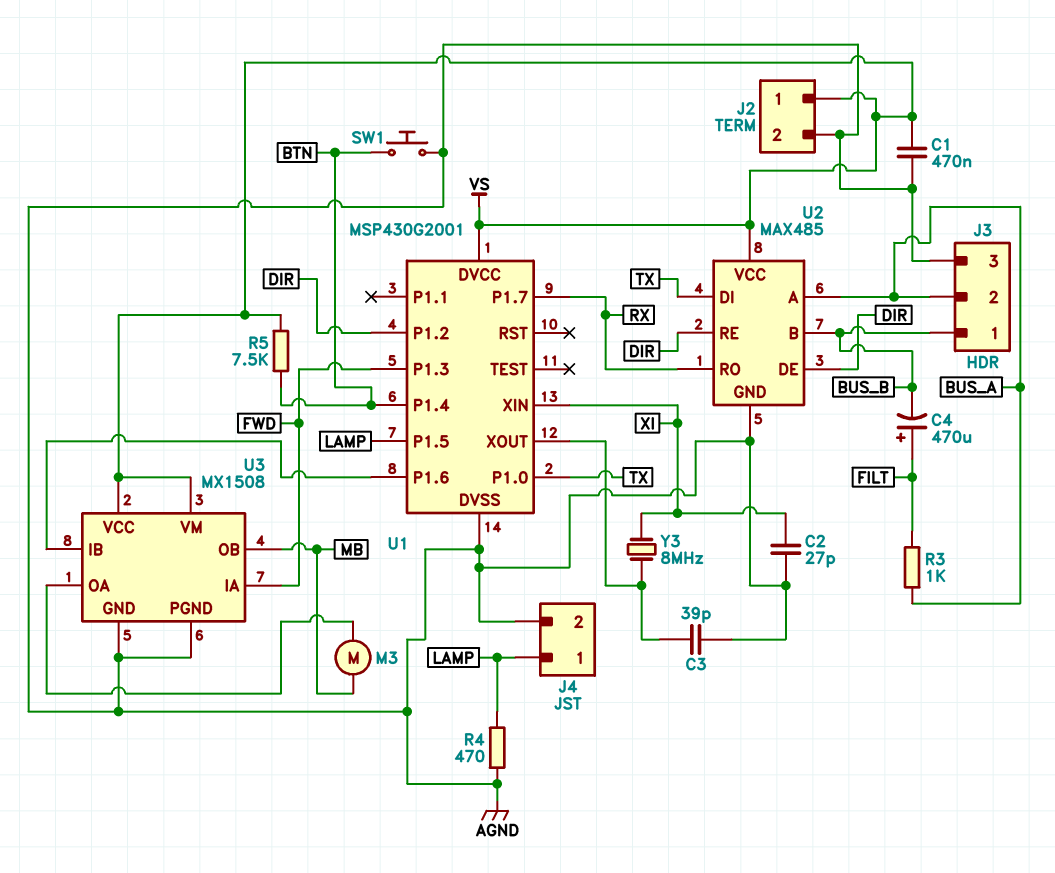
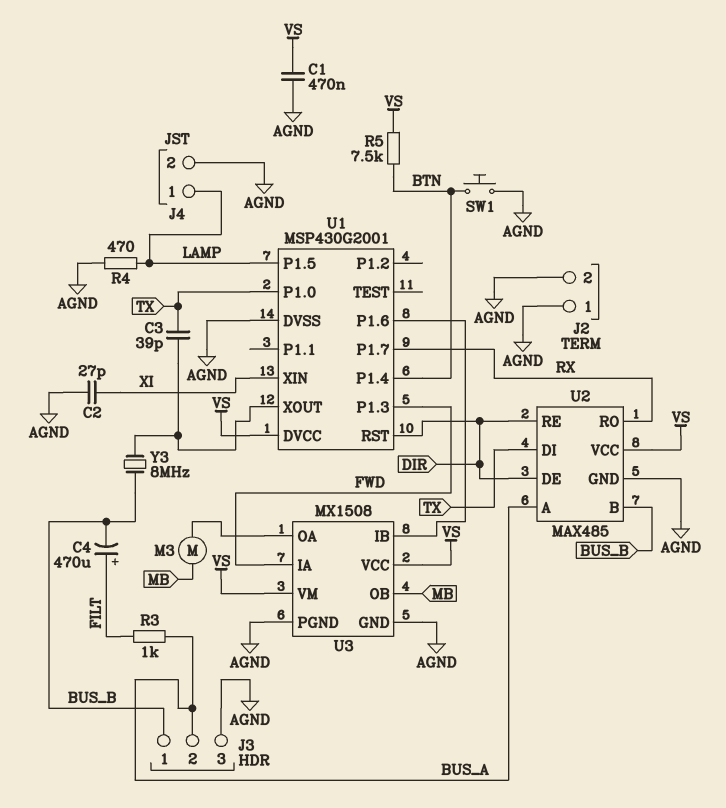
C3: 39pF (AGND, U1/XOUT) -> 39pF (TX, U1/XOUT)
J2 pin 1: VS -> AGND
U1 pin P1.2: DIR -> none
U1 pin RST: none -> DIR
Y3: 8MHz (U1/XOUT, XI) -> 8MHz (BUS_B, U1/XOUT)

